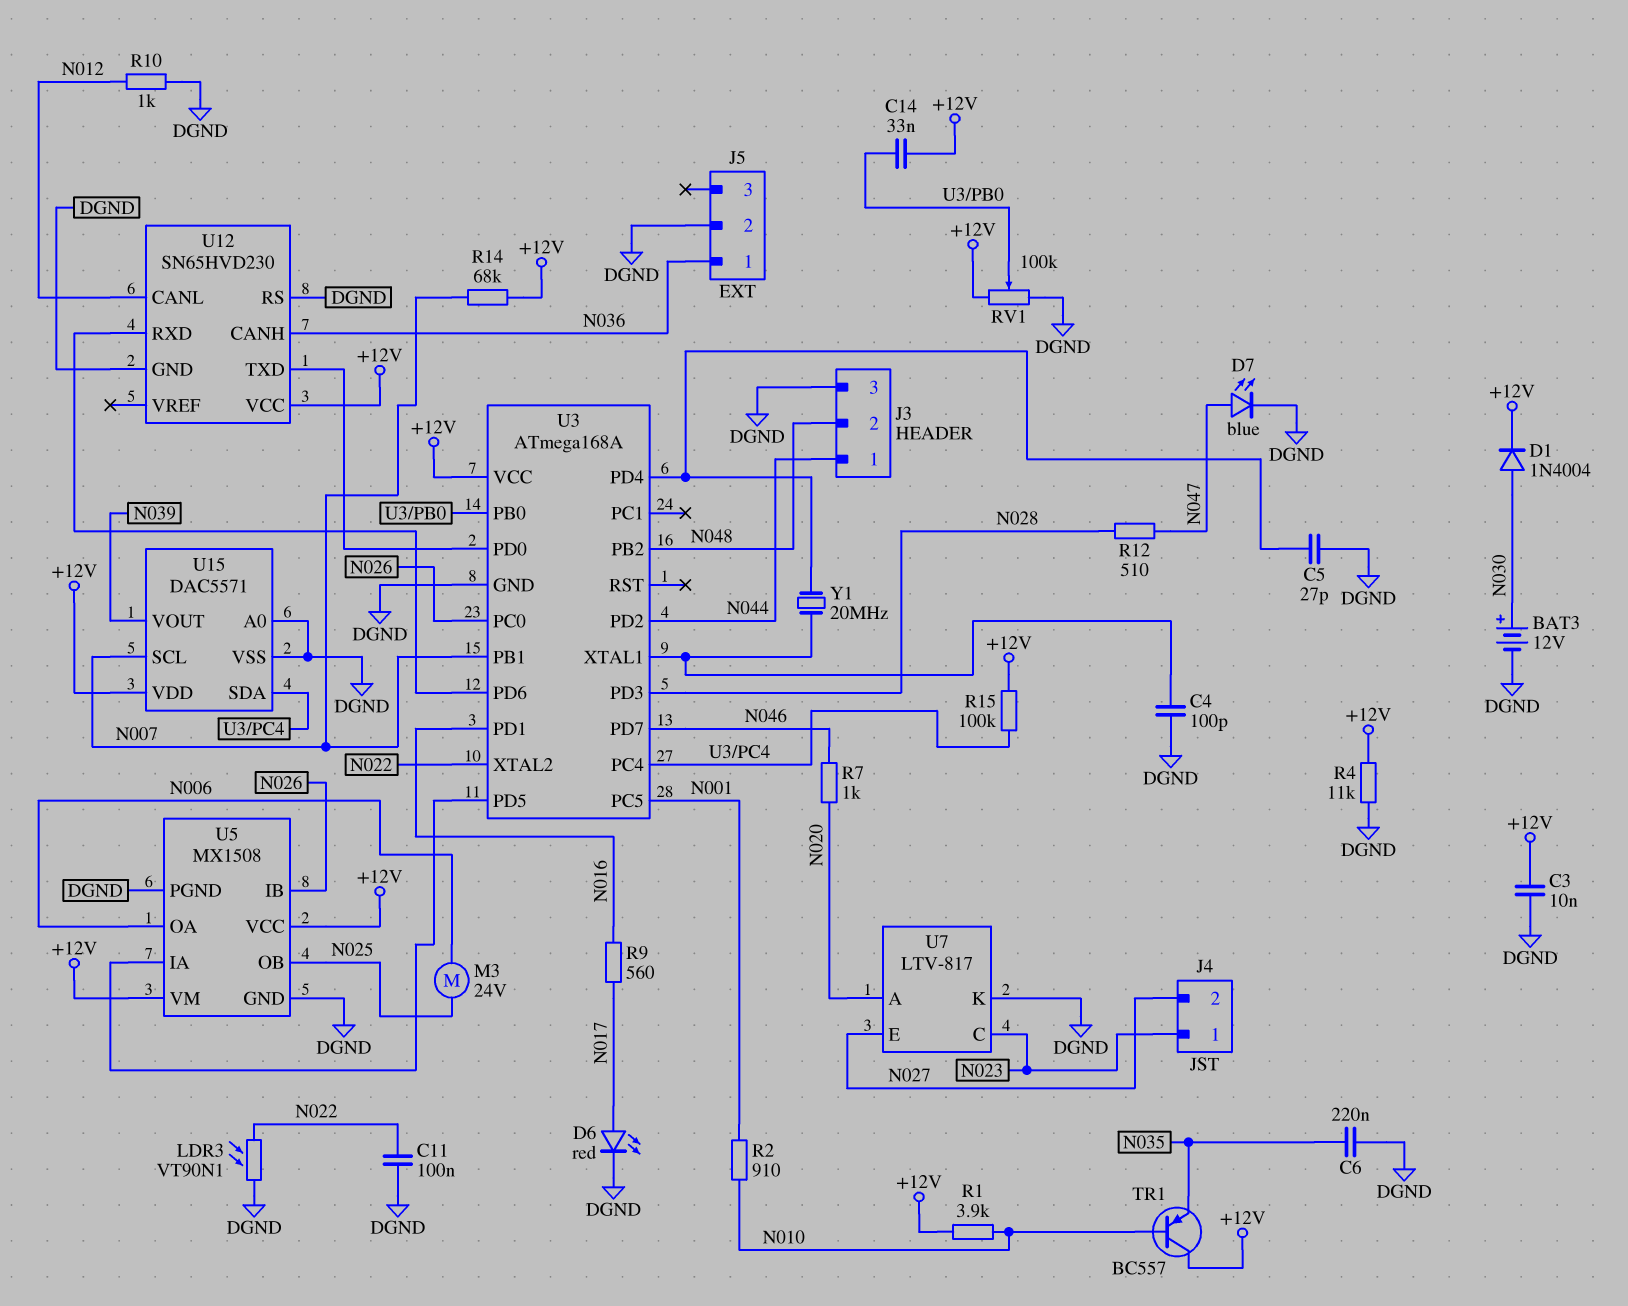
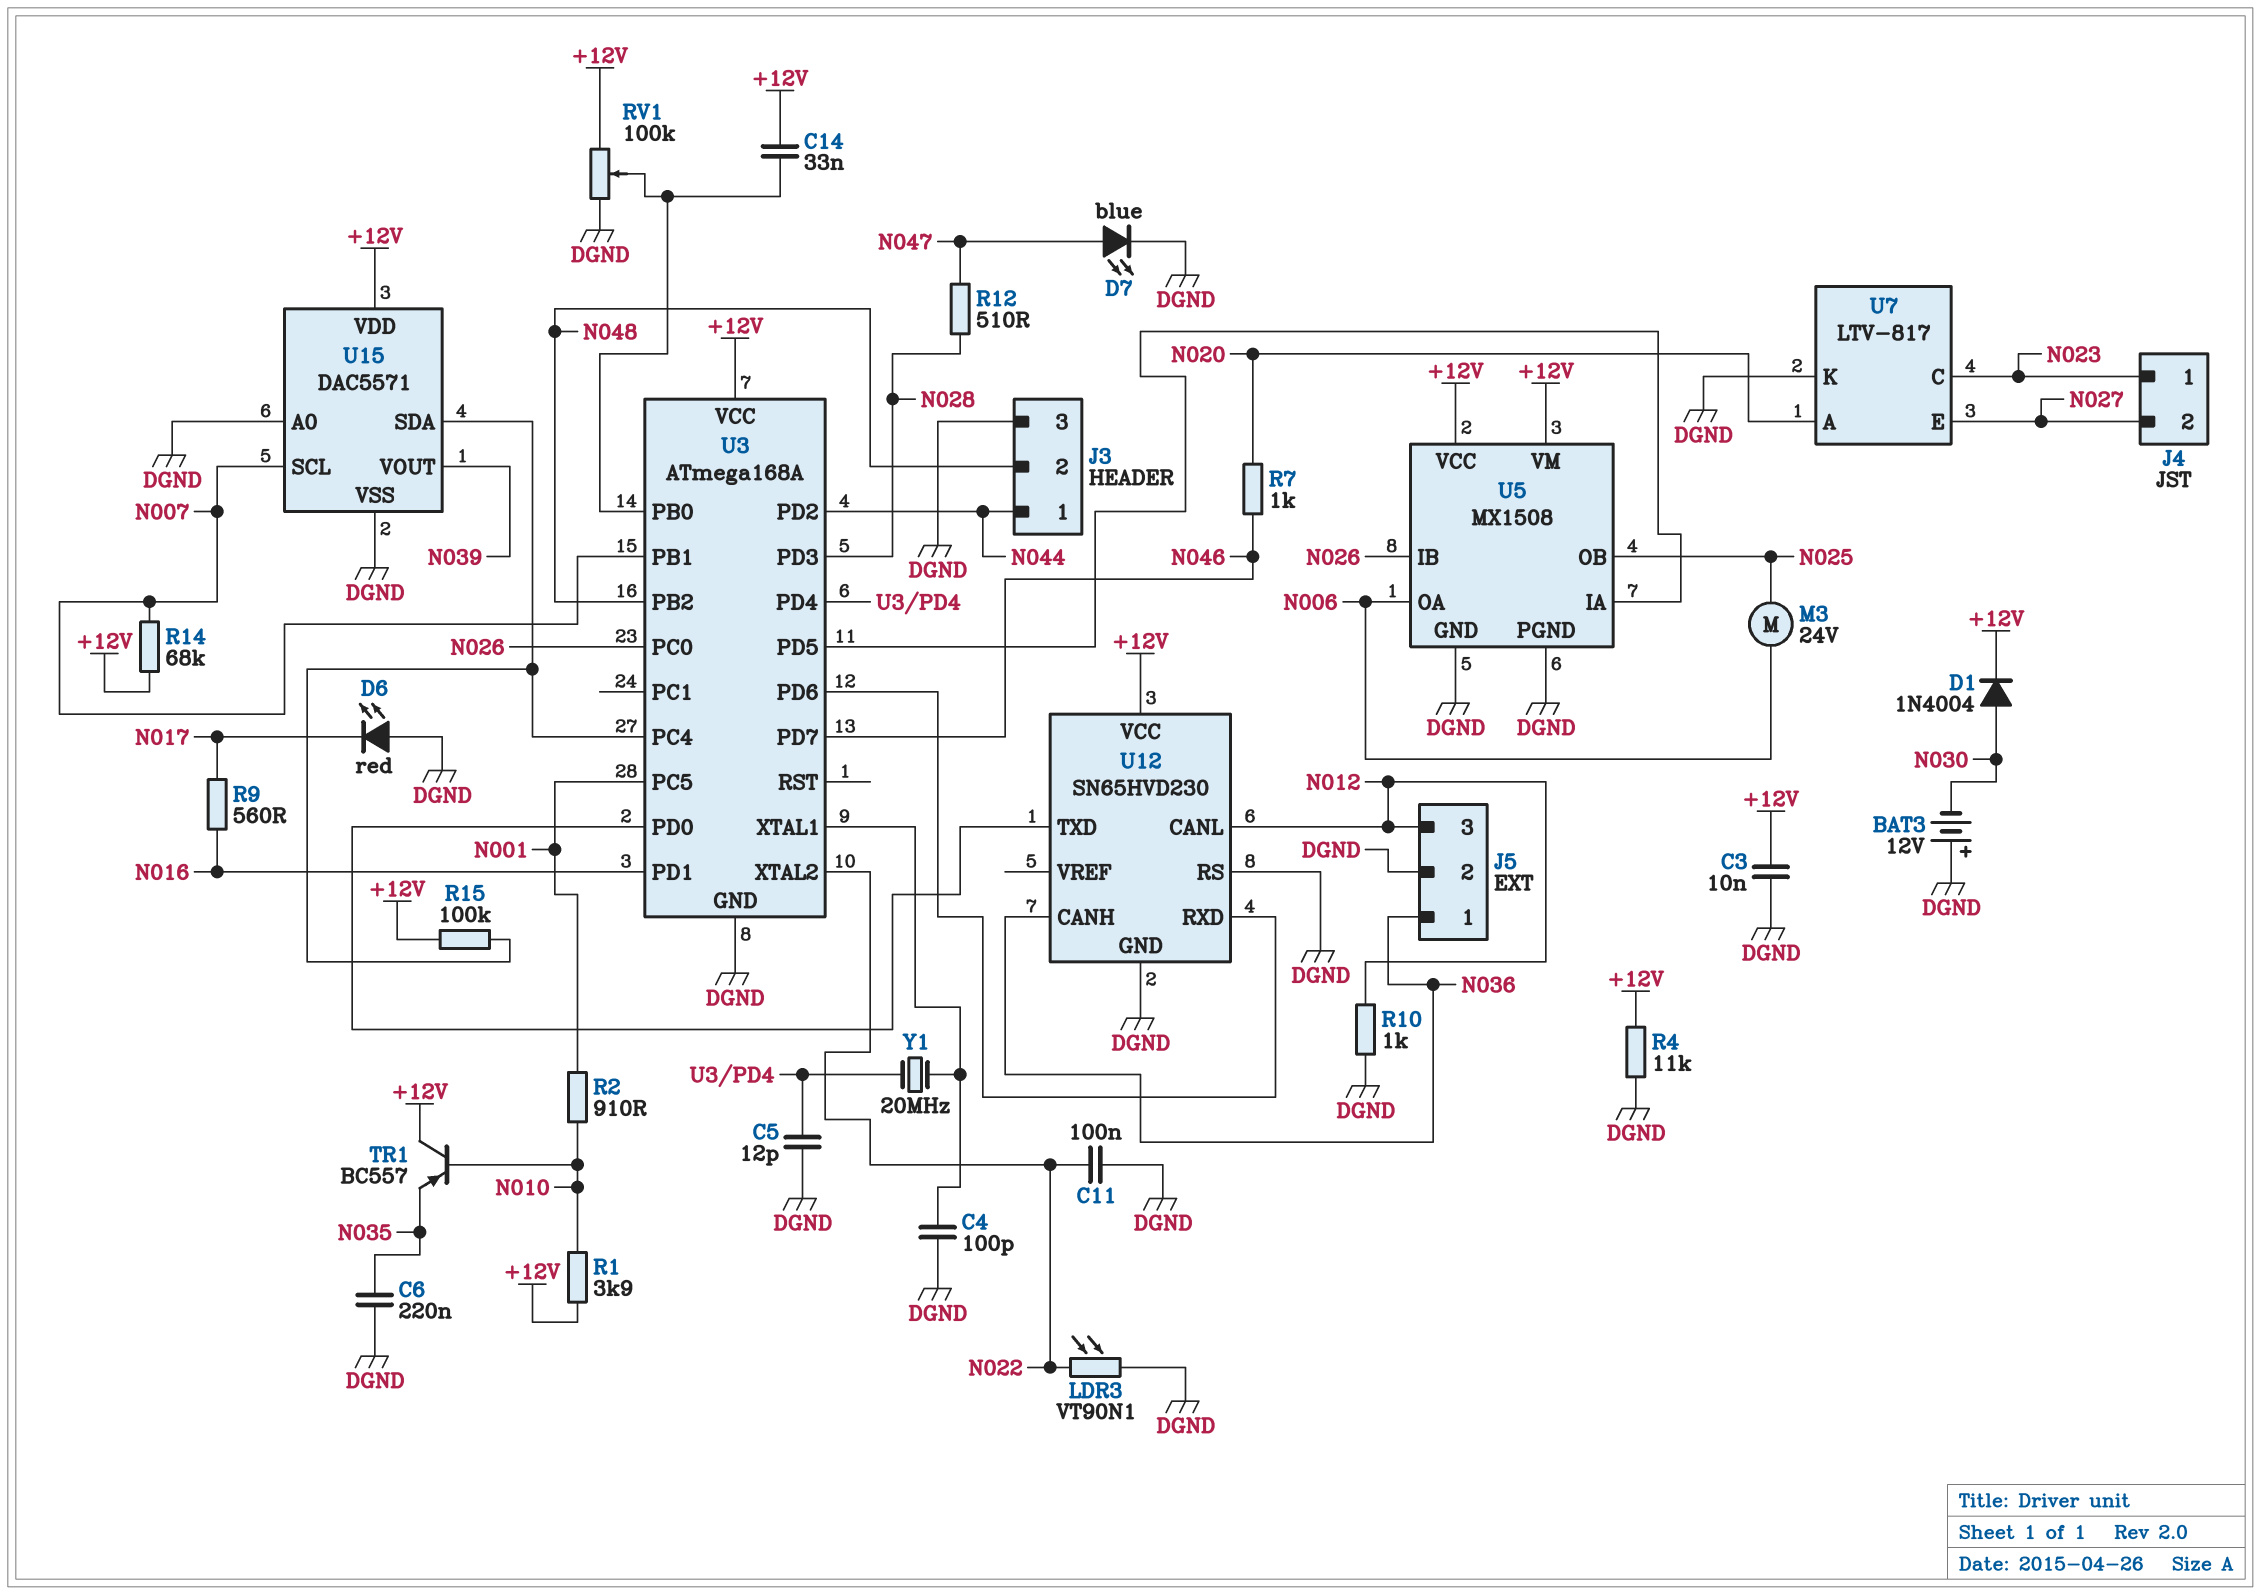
BAT3: 12V (plus N030, minus DGND) -> 12V (plus DGND, minus N030)
C5: 27pF (DGND, U3/PD4) -> 12pF (DGND, U3/PD4)
D6: LED red (A N017, K DGND) -> LED red (A DGND, K N017)
J5 pin 3: none -> N012

